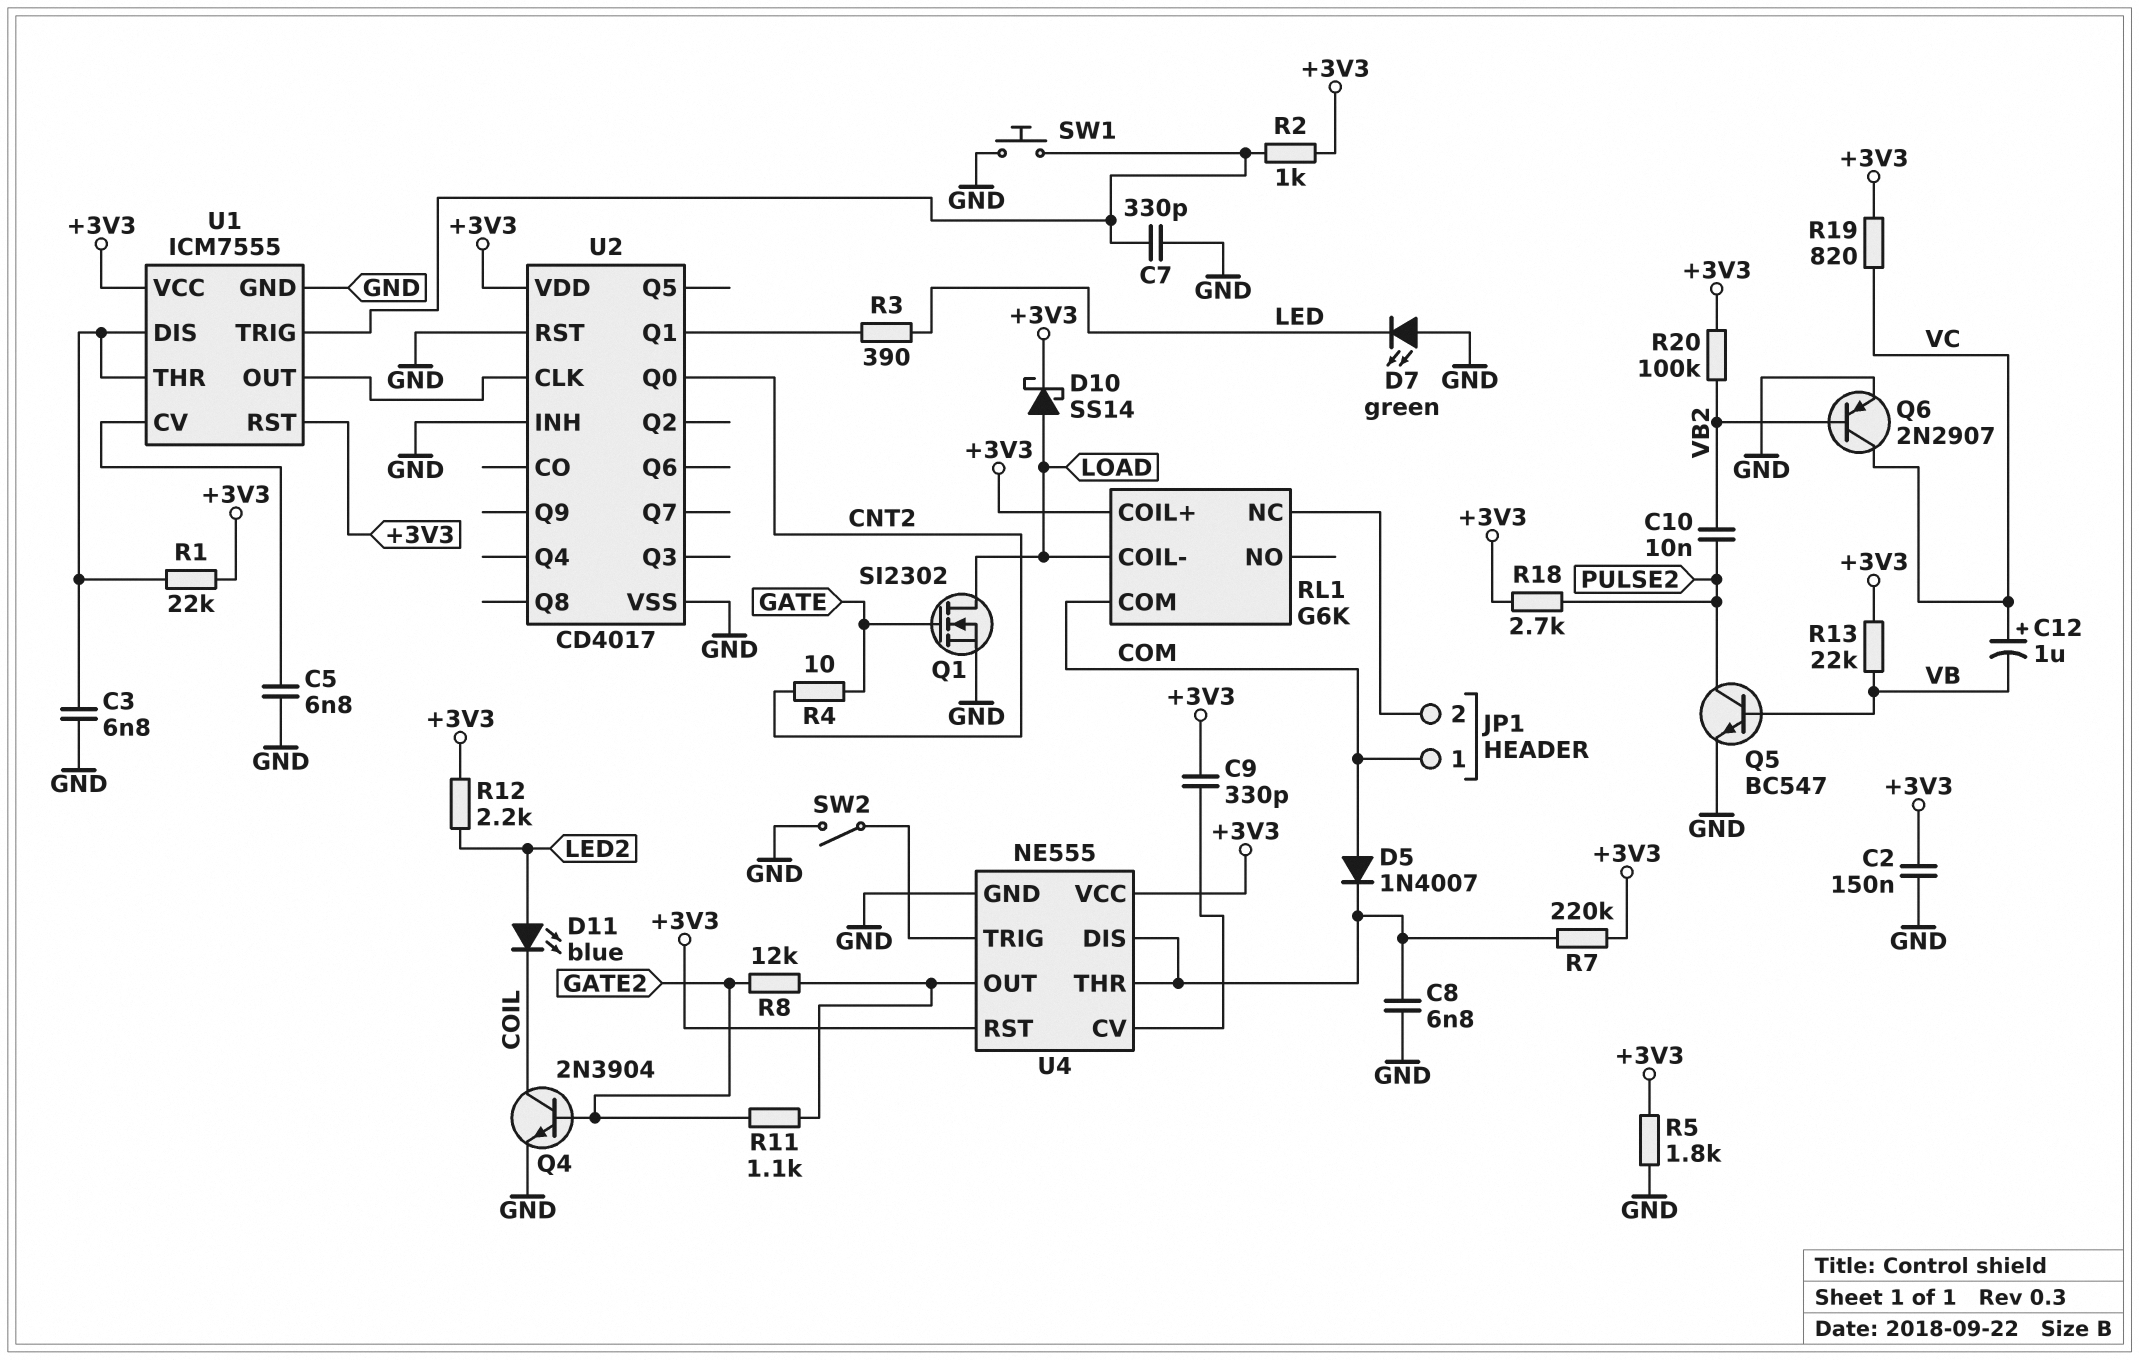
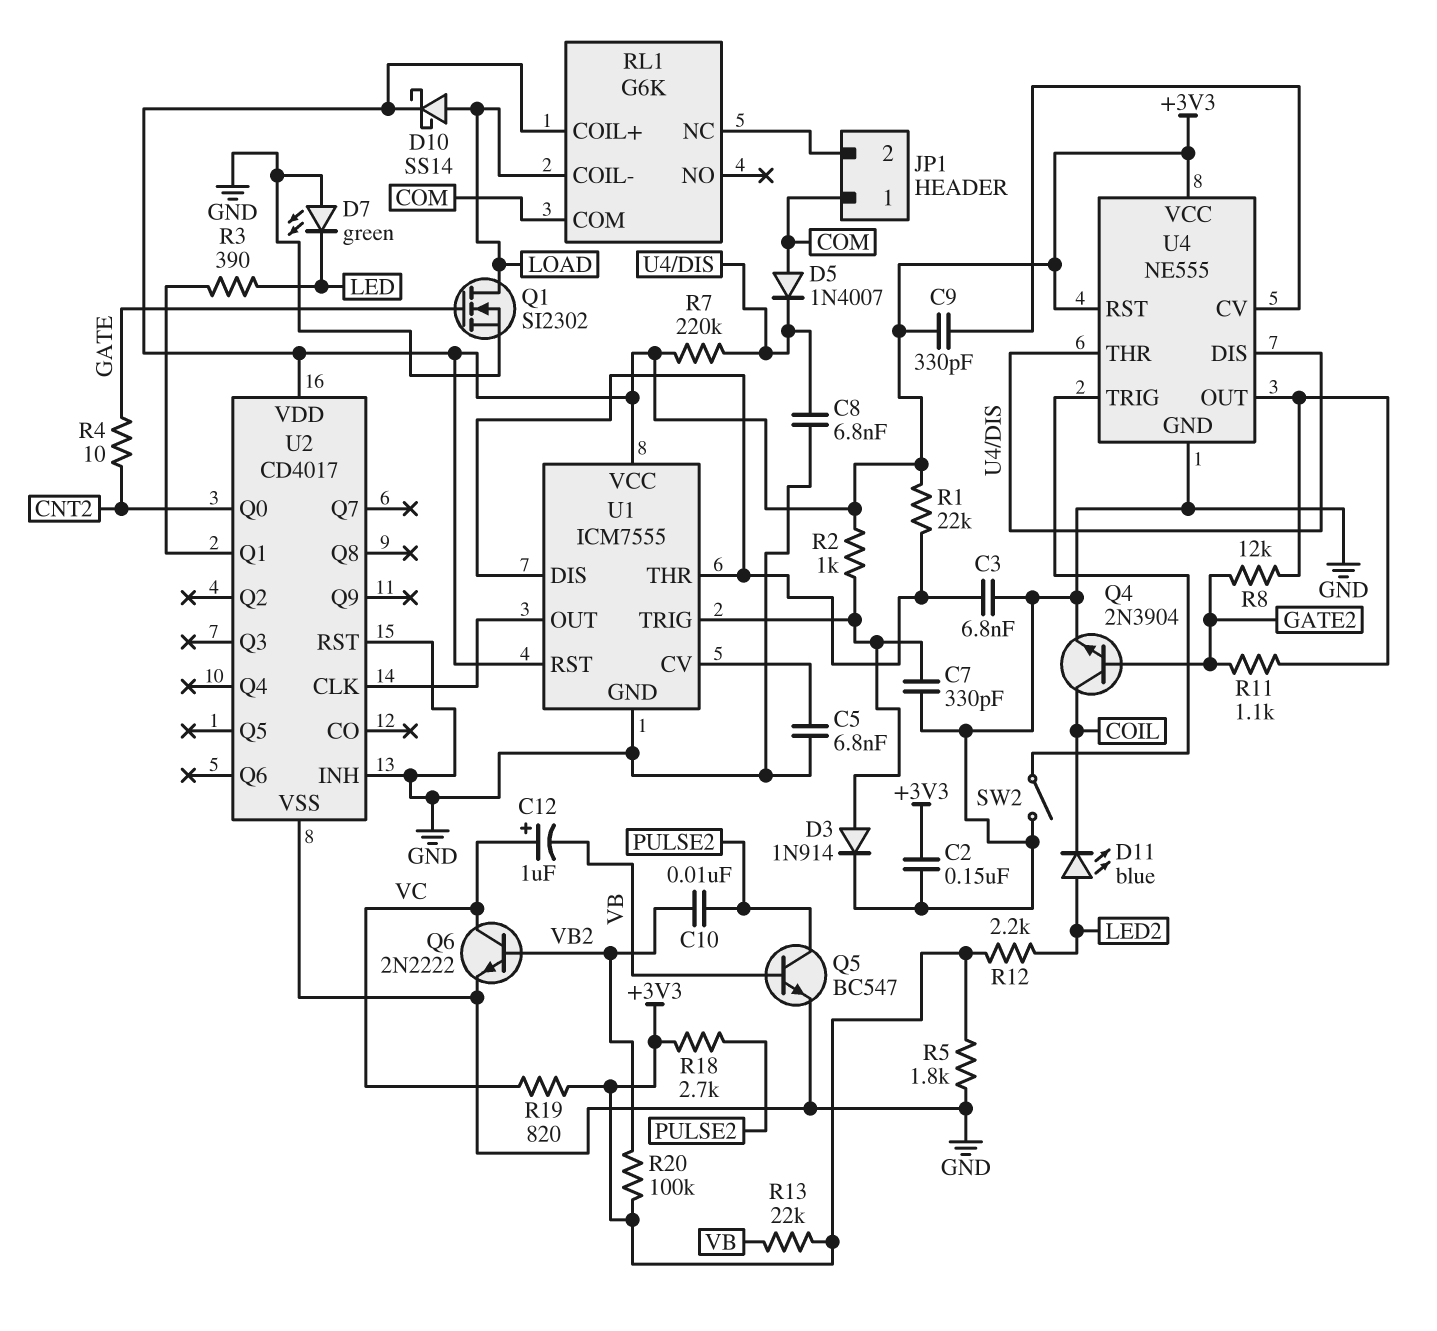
D3: none -> diode 1N914 (A U1/TRIG, K GND)
Q6: PNP 2N2907 (B VB2, C VC, E GND) -> NPN 2N2222 (B VB2, C VC, E GND)
SW1: button (GND, U1/TRIG) -> none

